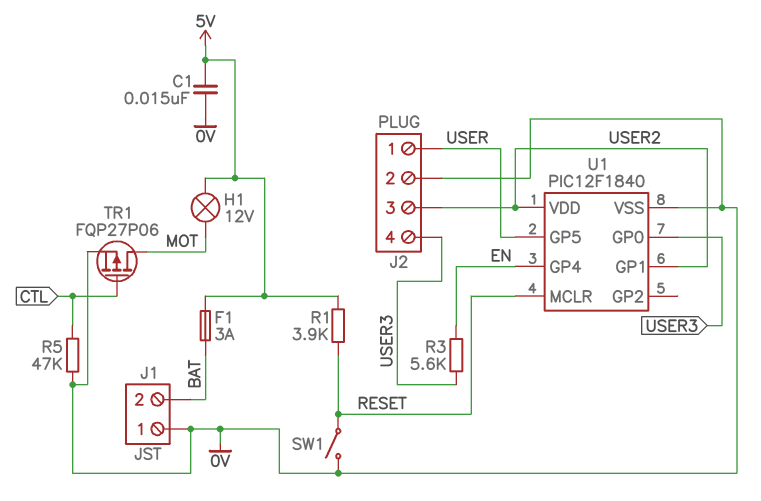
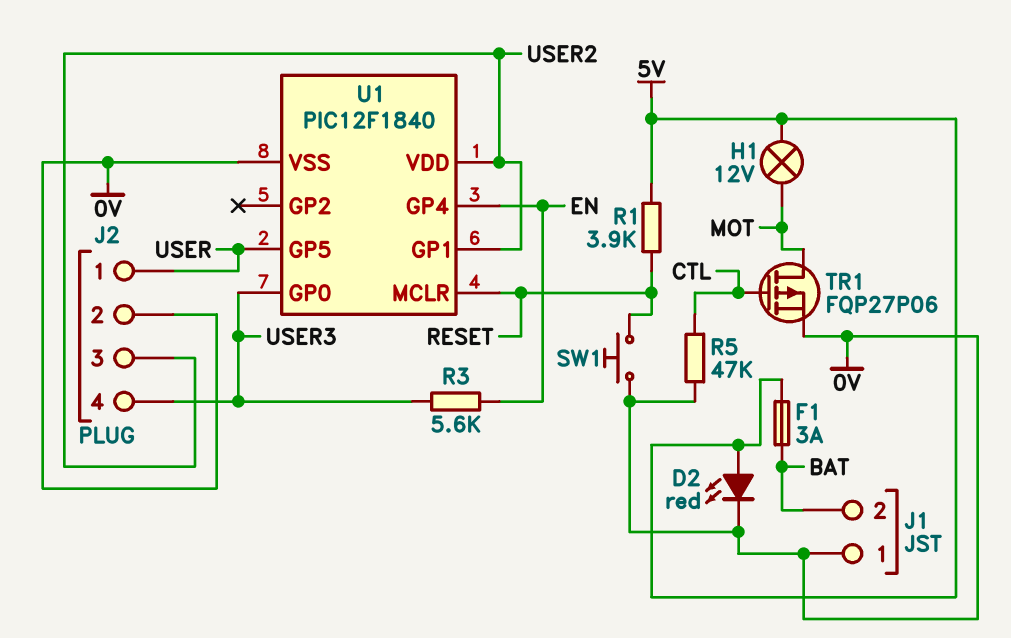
C1: 15nF (0V, 5V) -> none
D2: none -> LED red (A 5V, K 0V)
SW1: switch (0V, RESET) -> button (0V, RESET)

